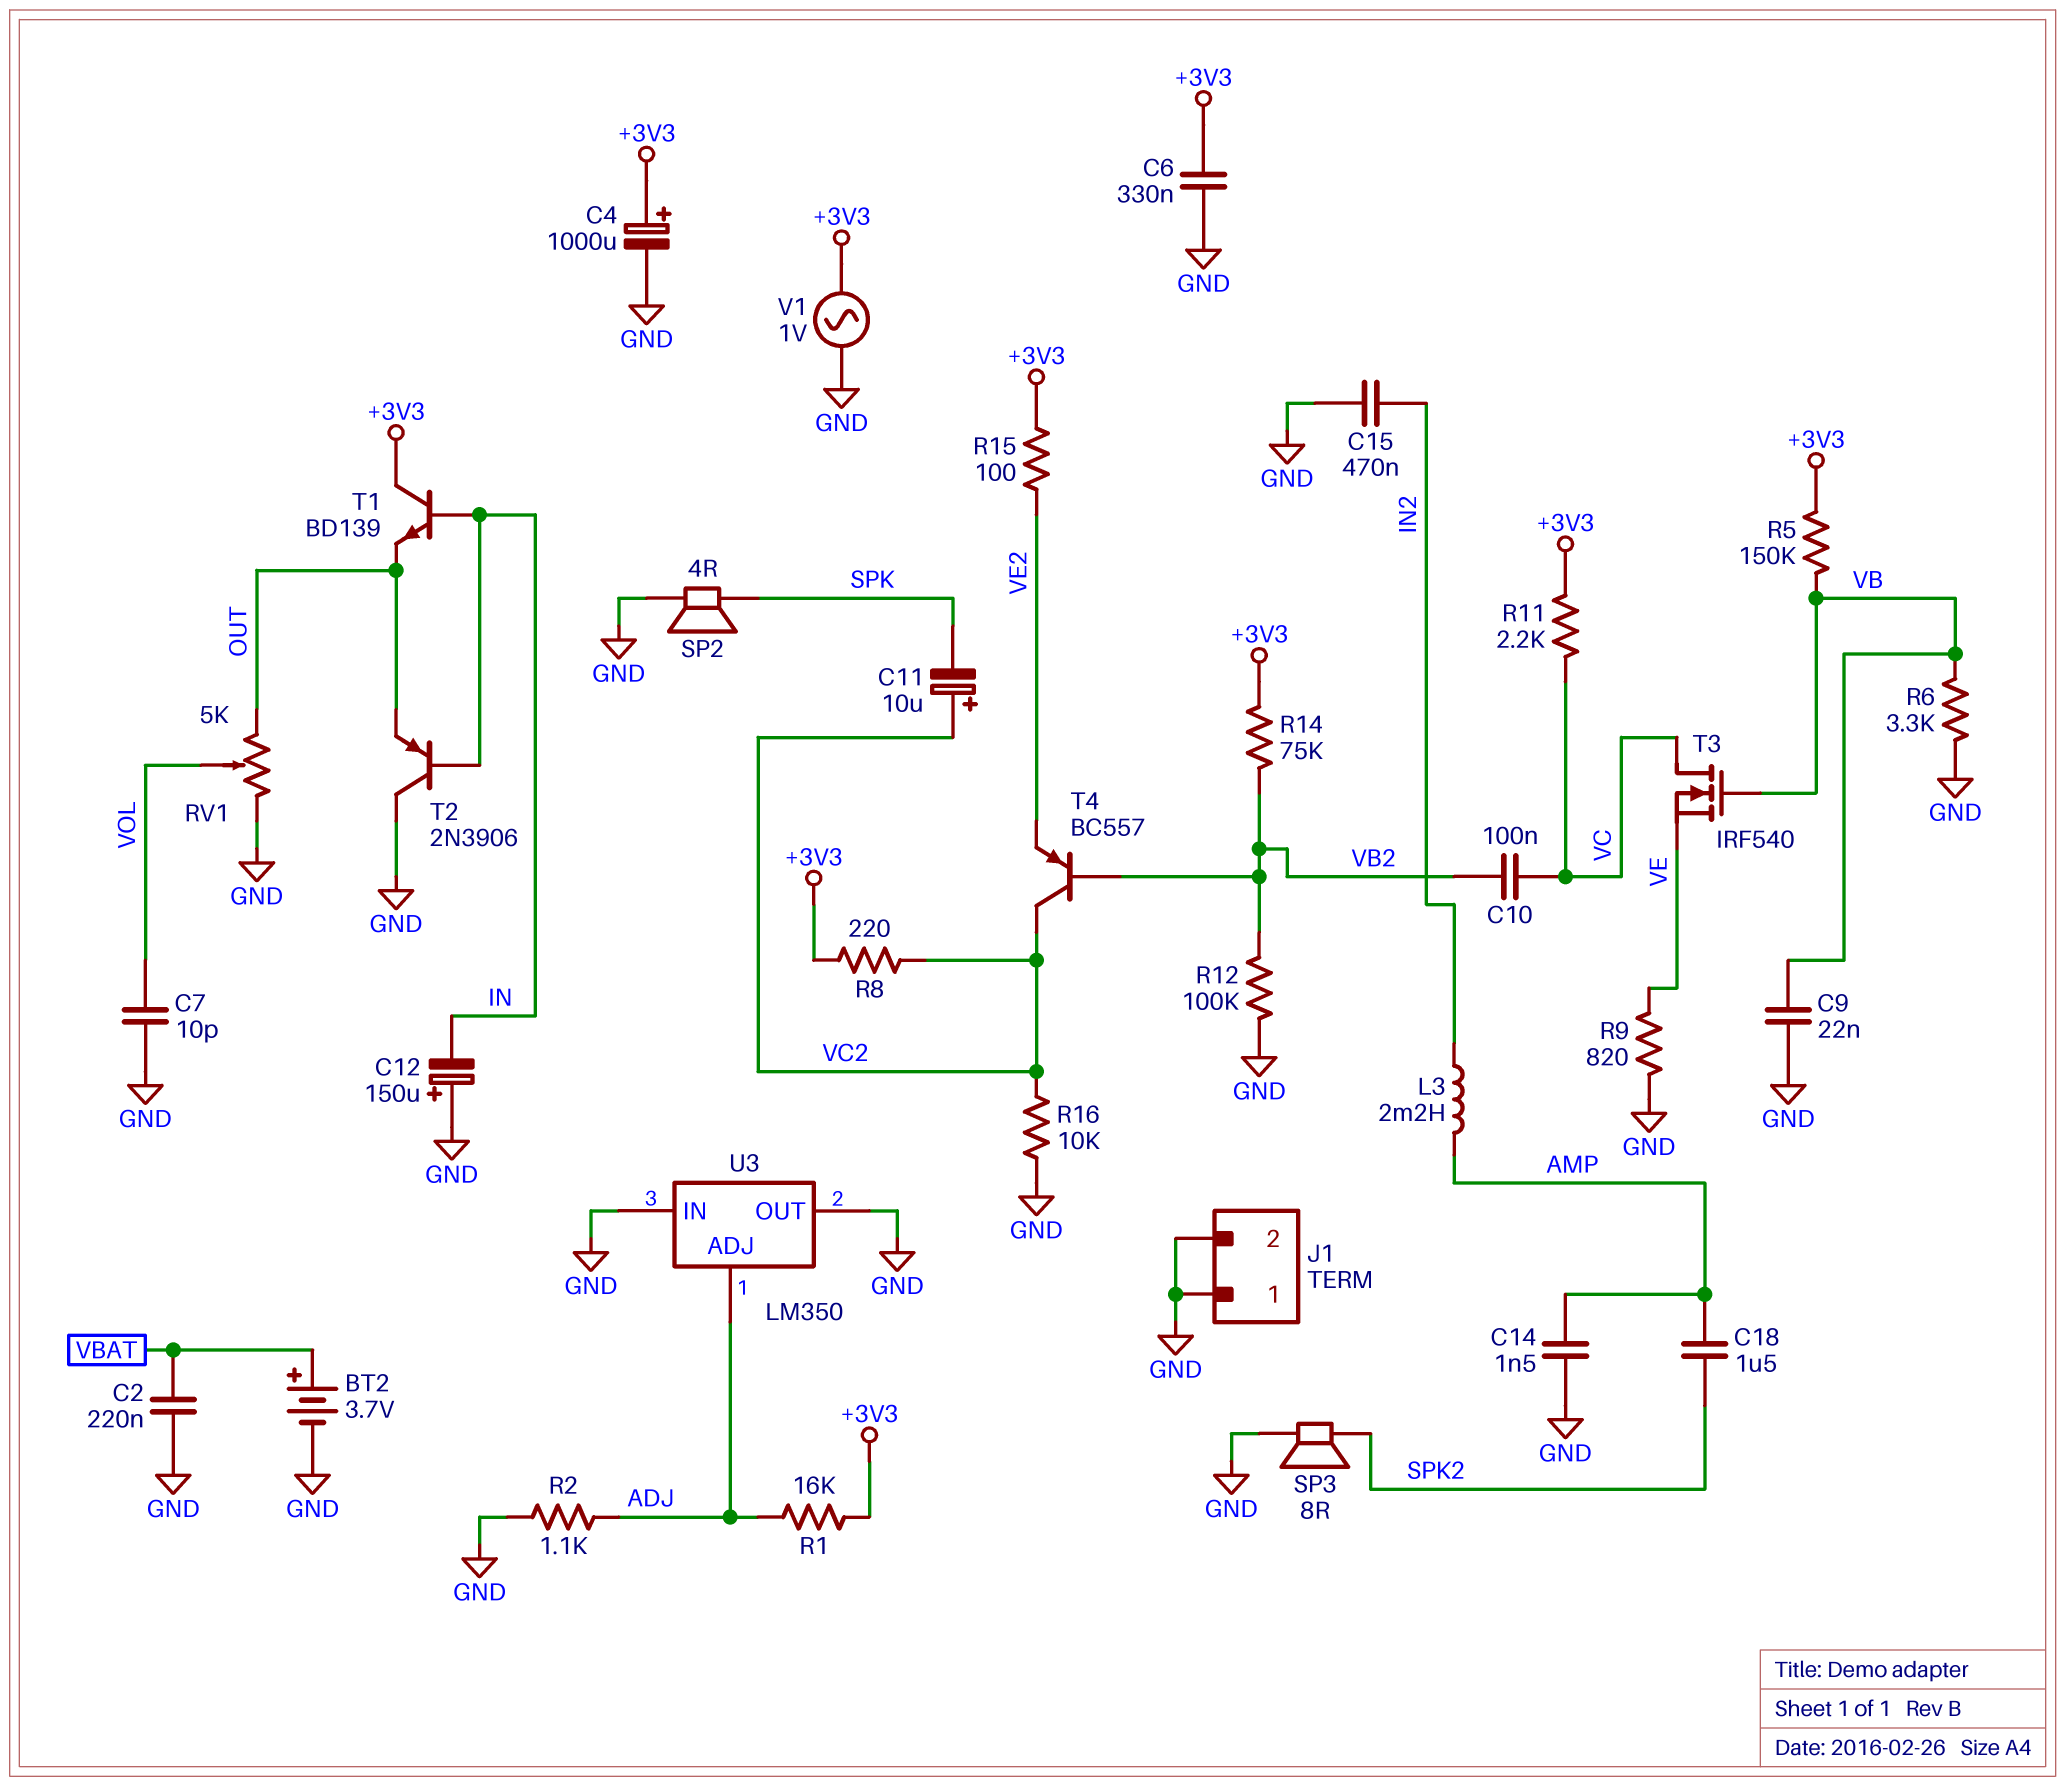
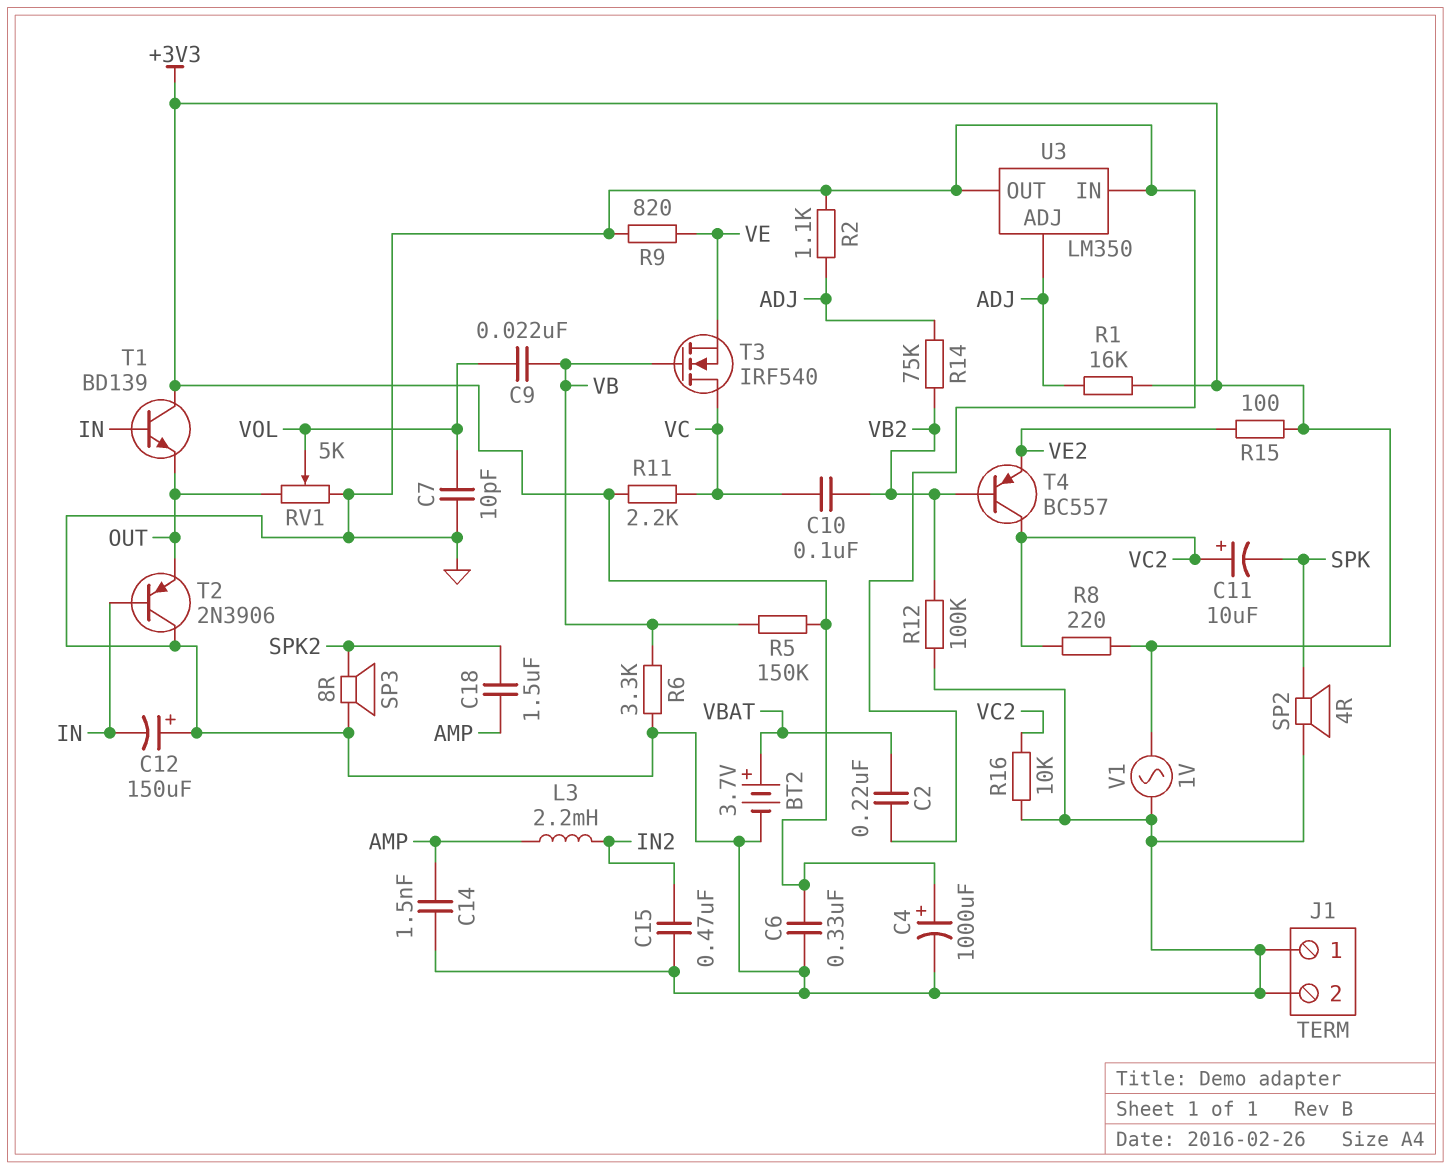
C9: 22nF (GND, VB) -> 22nF (VB, VOL)
R14: 75k (+3V3, VB2) -> 75k (ADJ, VB2)

